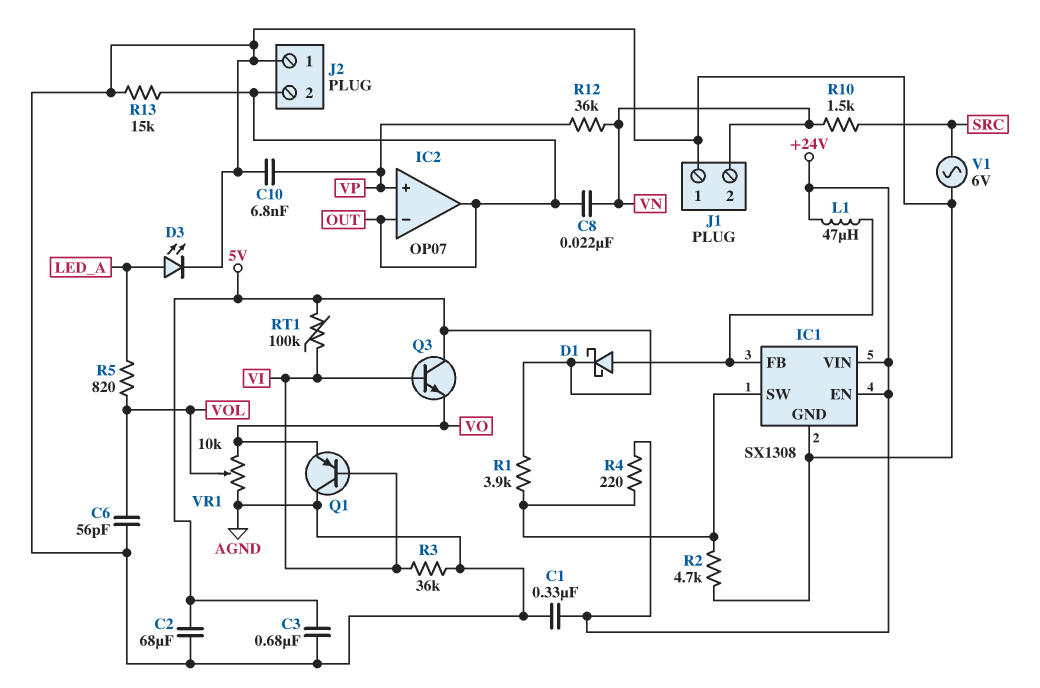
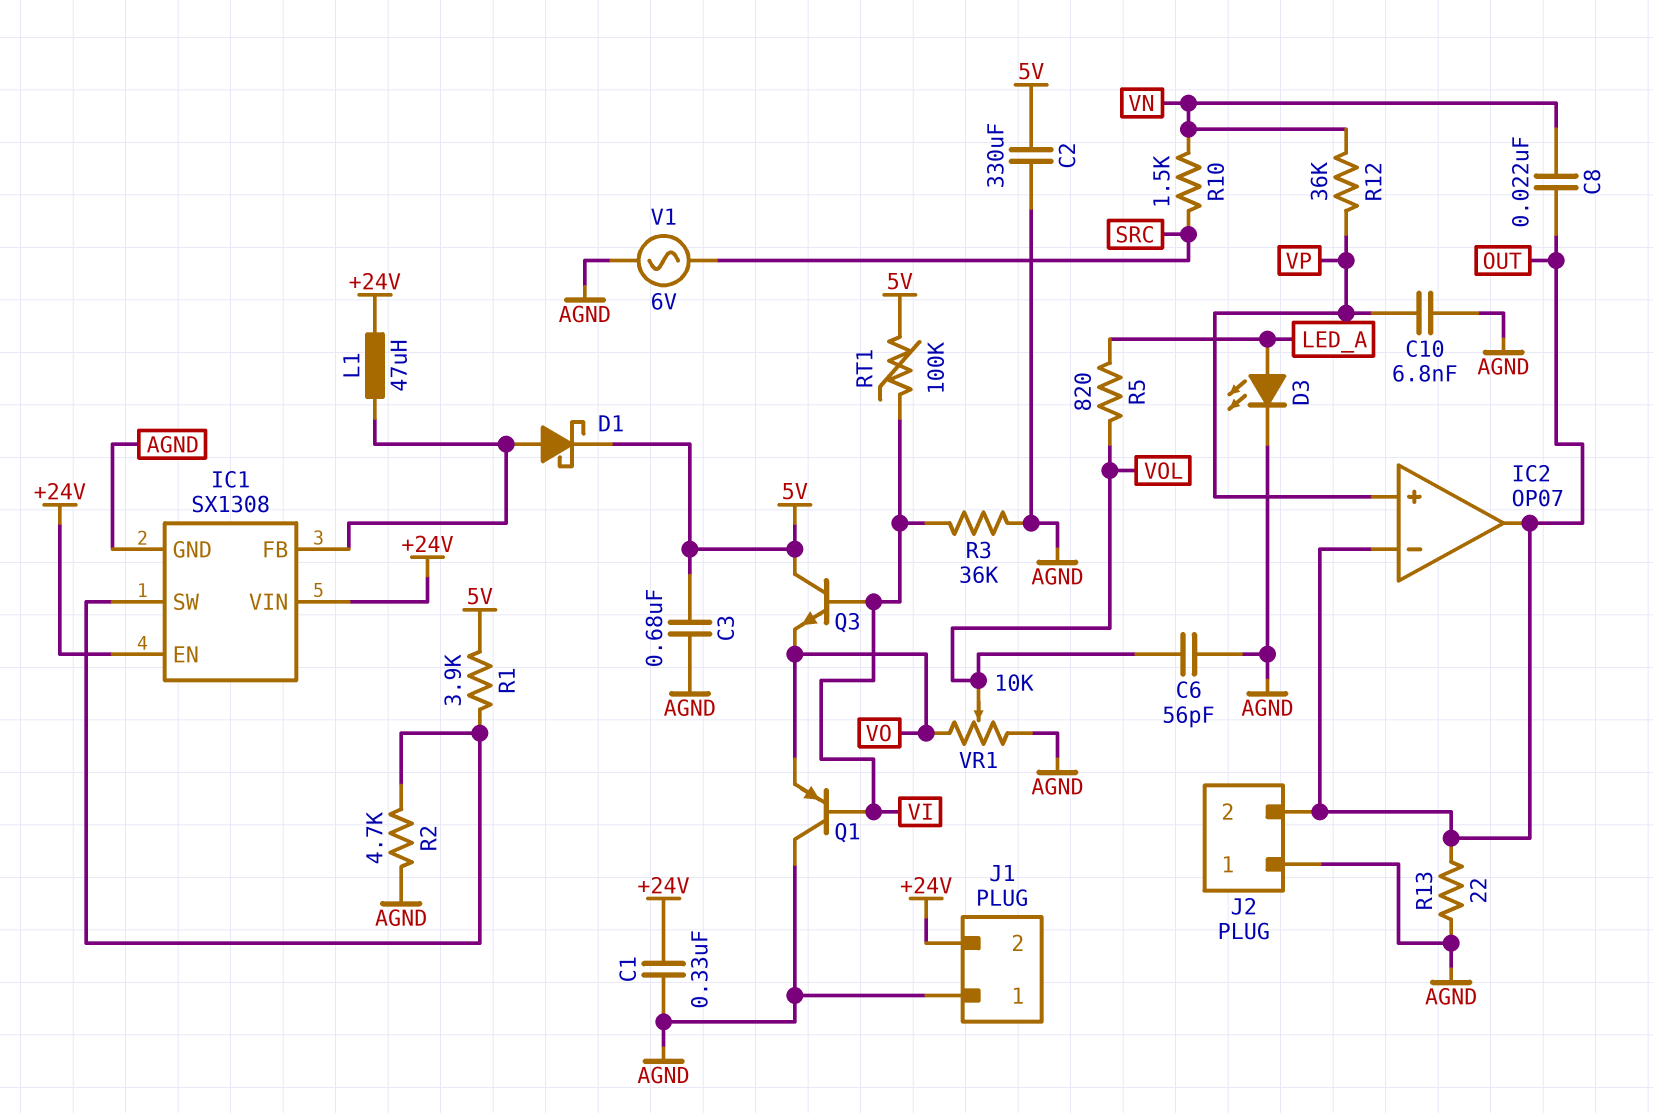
C2: 68uF (5V, AGND) -> 330uF (5V, AGND)
J1 pin 2: VN -> +24V
R4: 220 (+24V, IC1/SW) -> none
R13: 15k (AGND, OUT) -> 22 (AGND, OUT)

